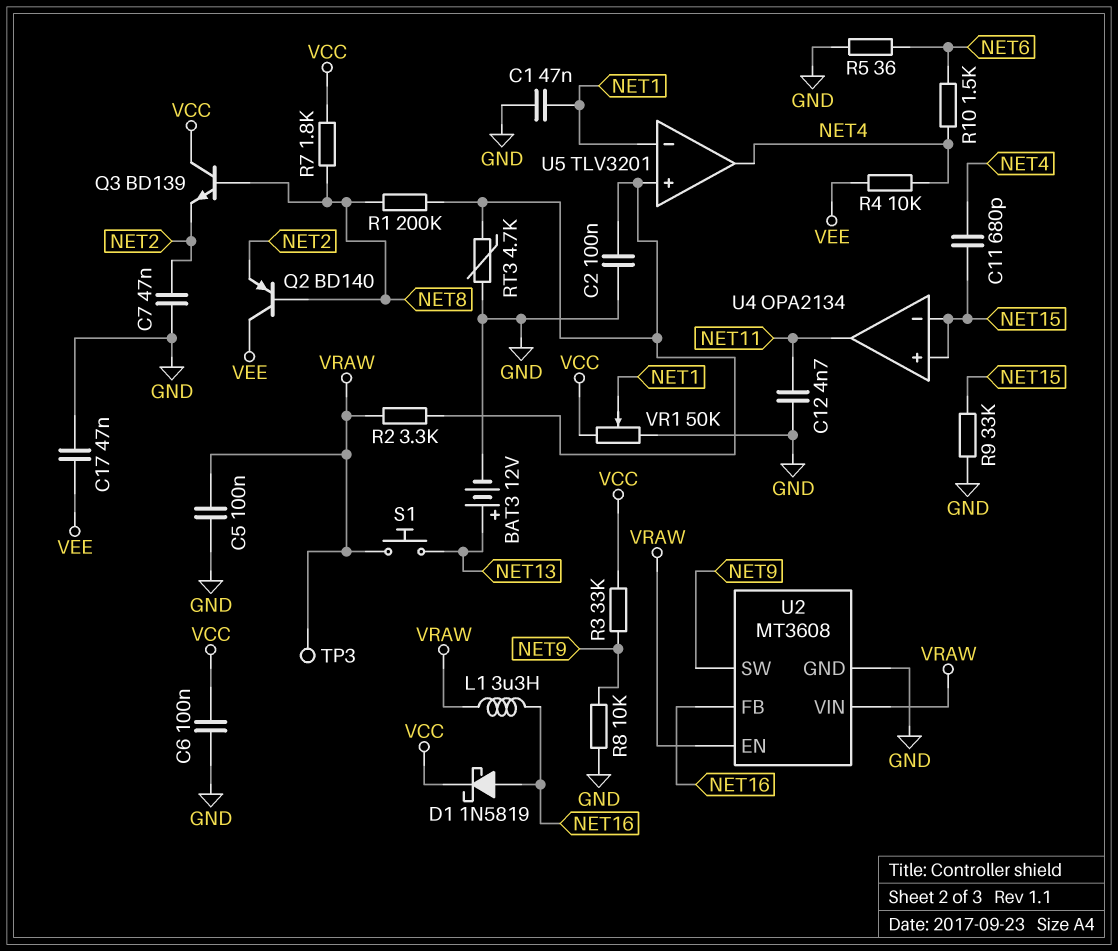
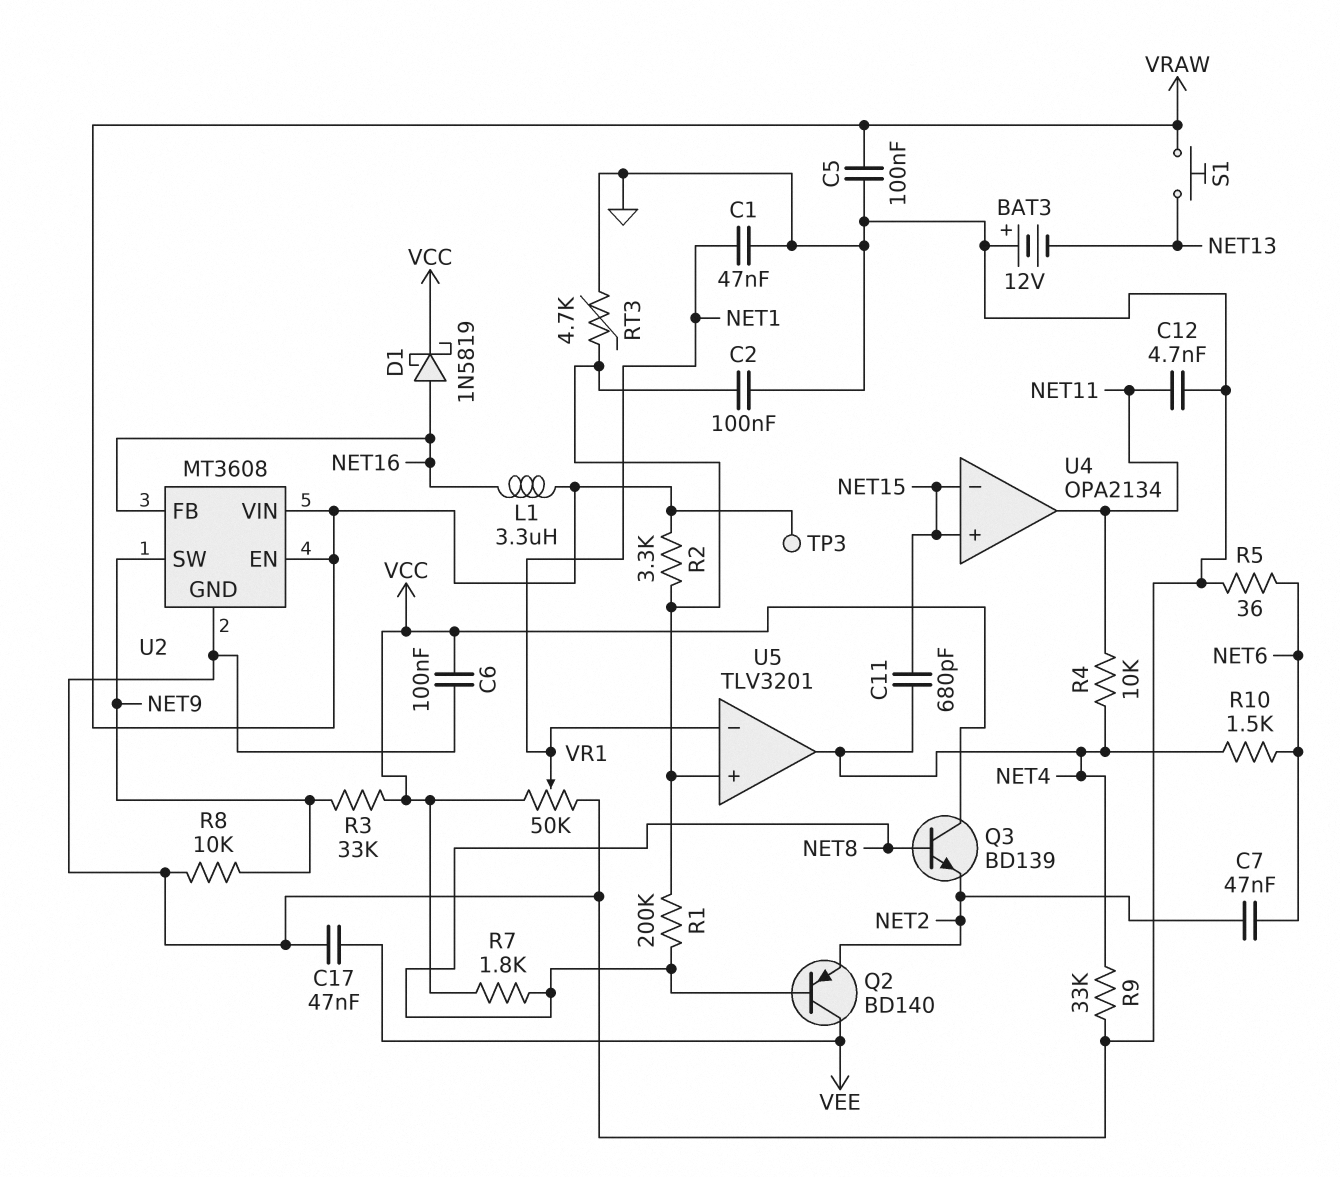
BAT3: 12V (plus NET13, minus GND) -> 12V (plus GND, minus NET13)
C7: 47nF (GND, NET2) -> 47nF (NET2, NET6)
R4: 10k (NET4, VEE) -> 10k (NET4, NET11)
R9: 33k (GND, NET15) -> 33k (GND, NET4)

